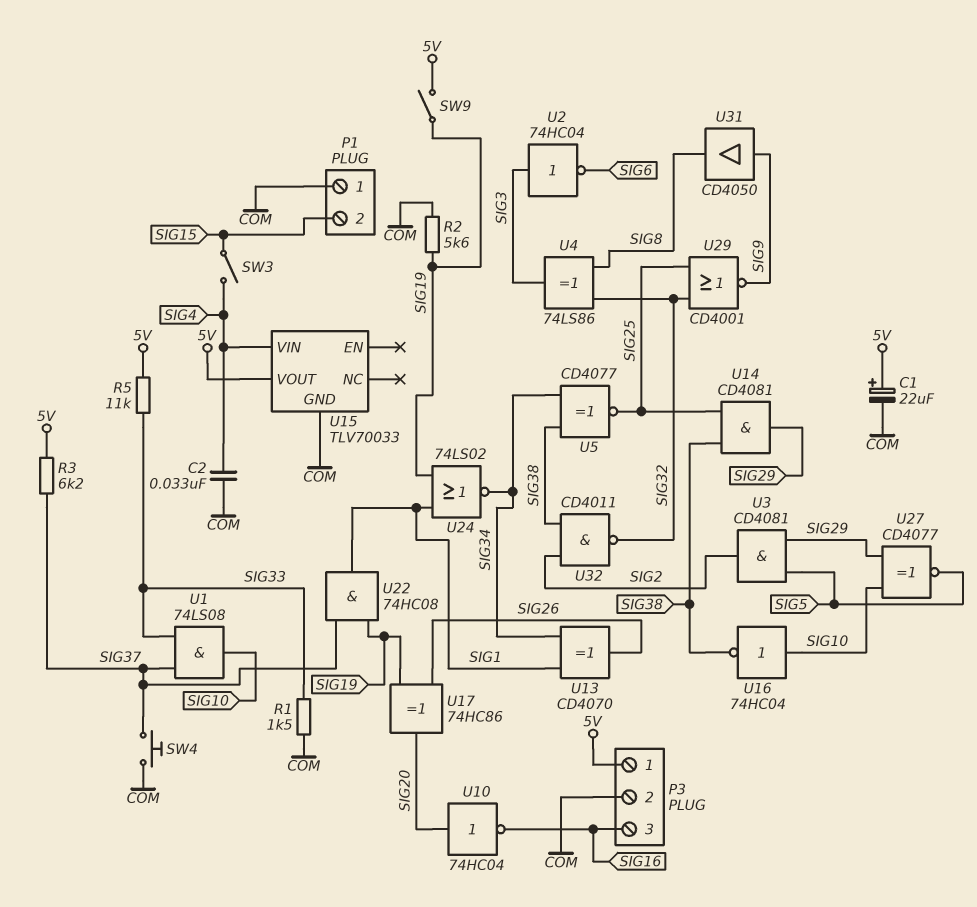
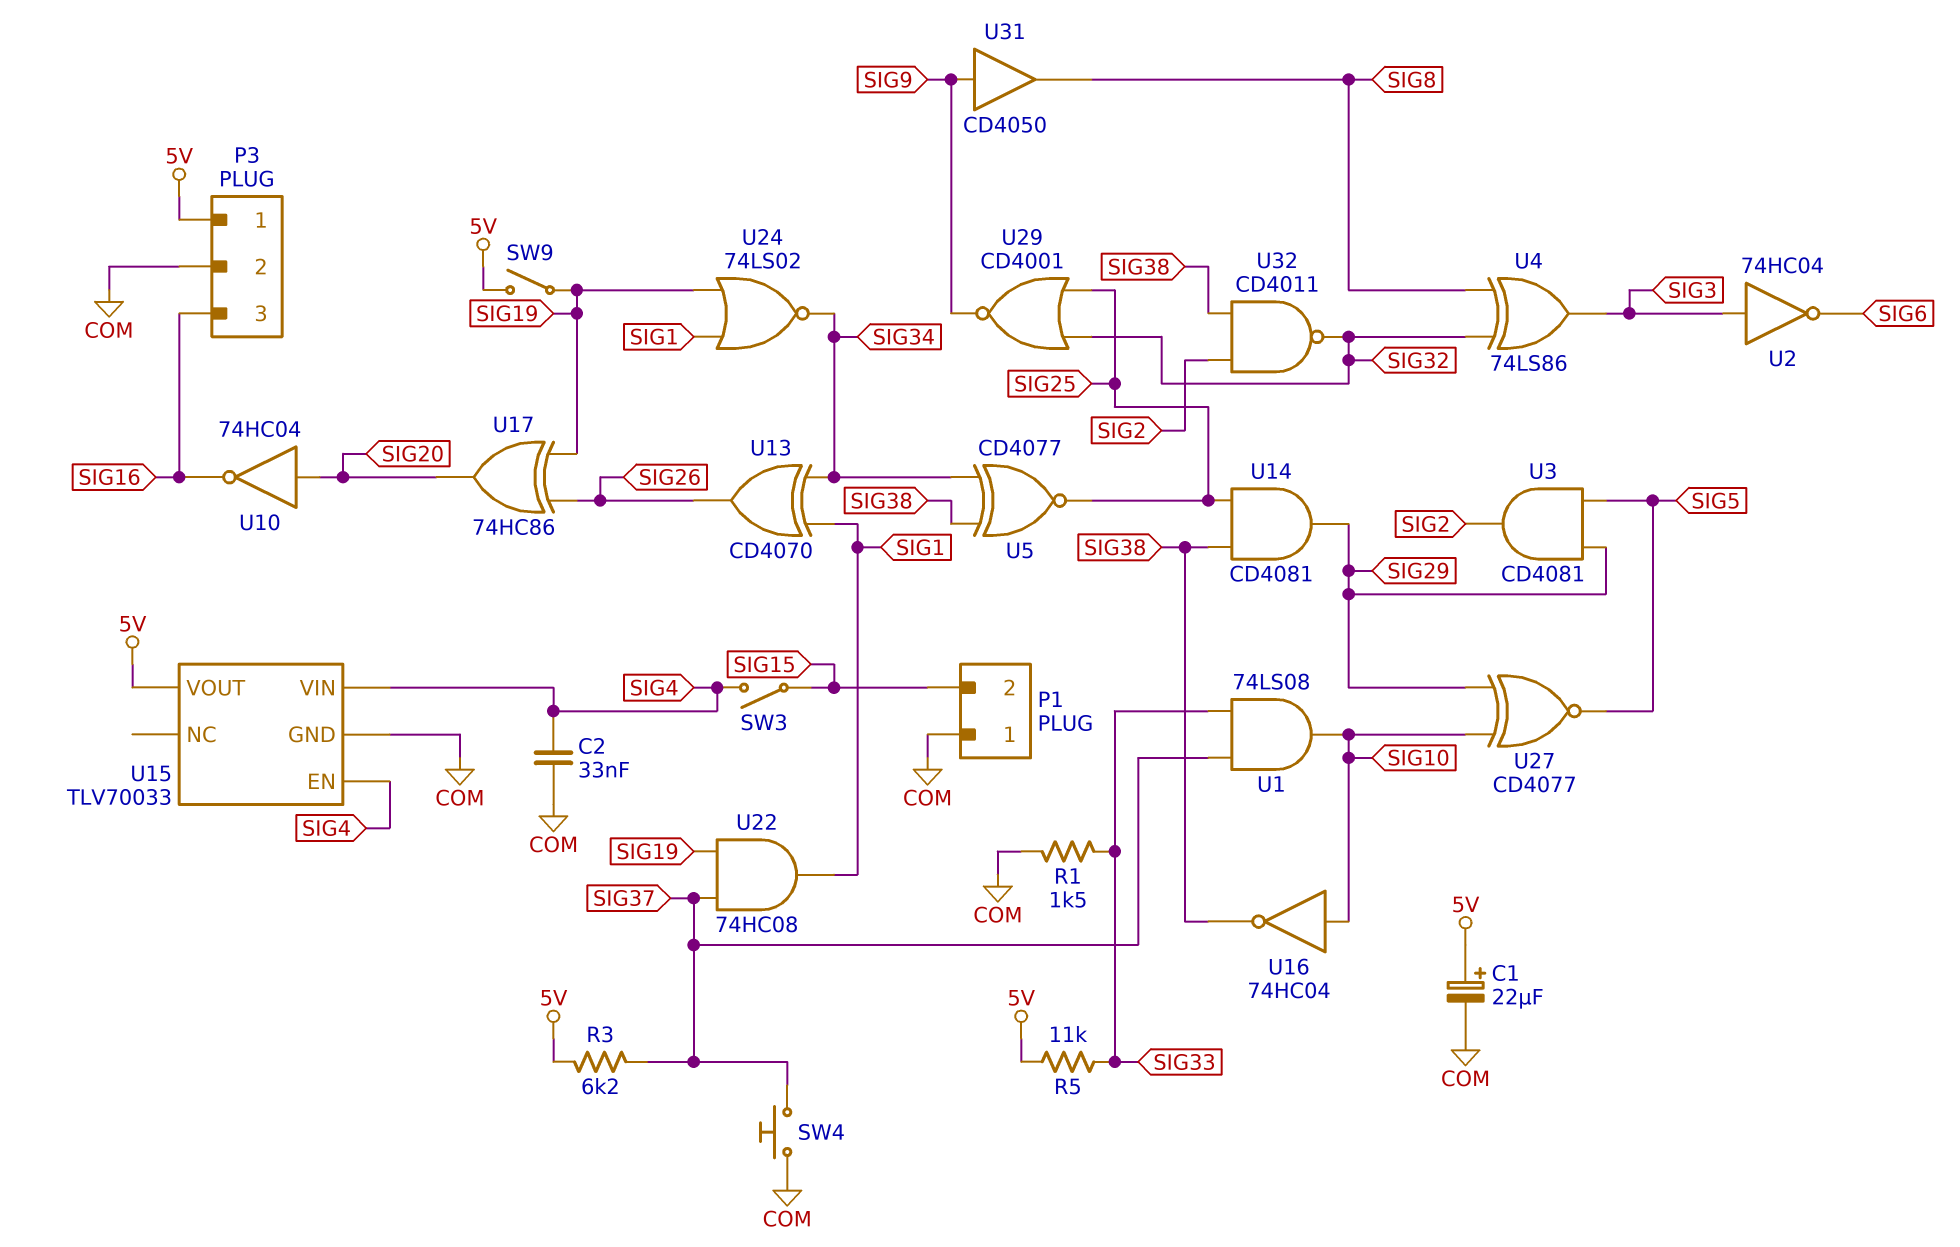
R2: 5.6k (COM, SIG19) -> none
U15 pin EN: none -> SIG4

